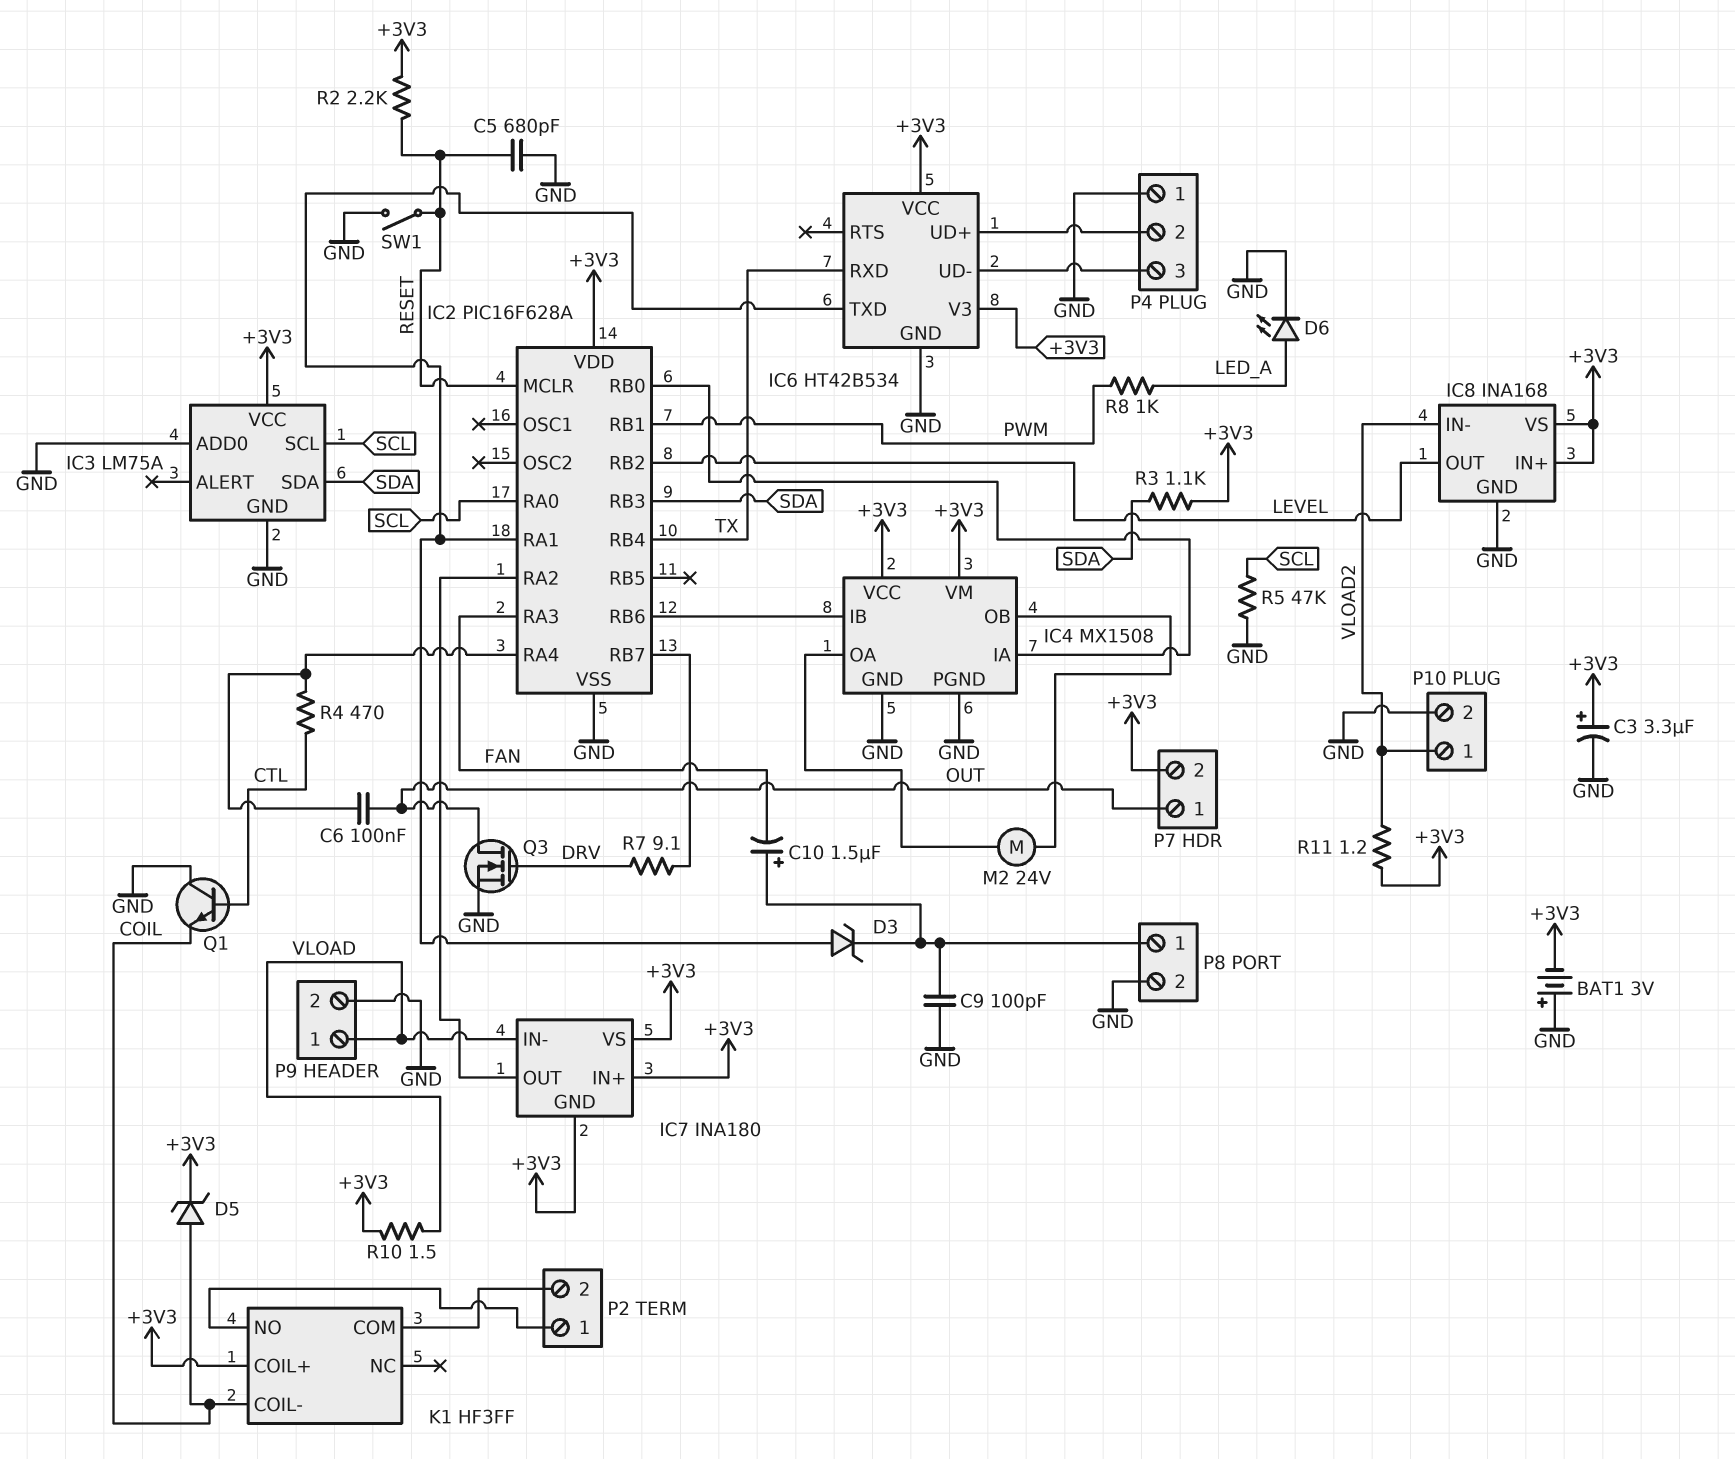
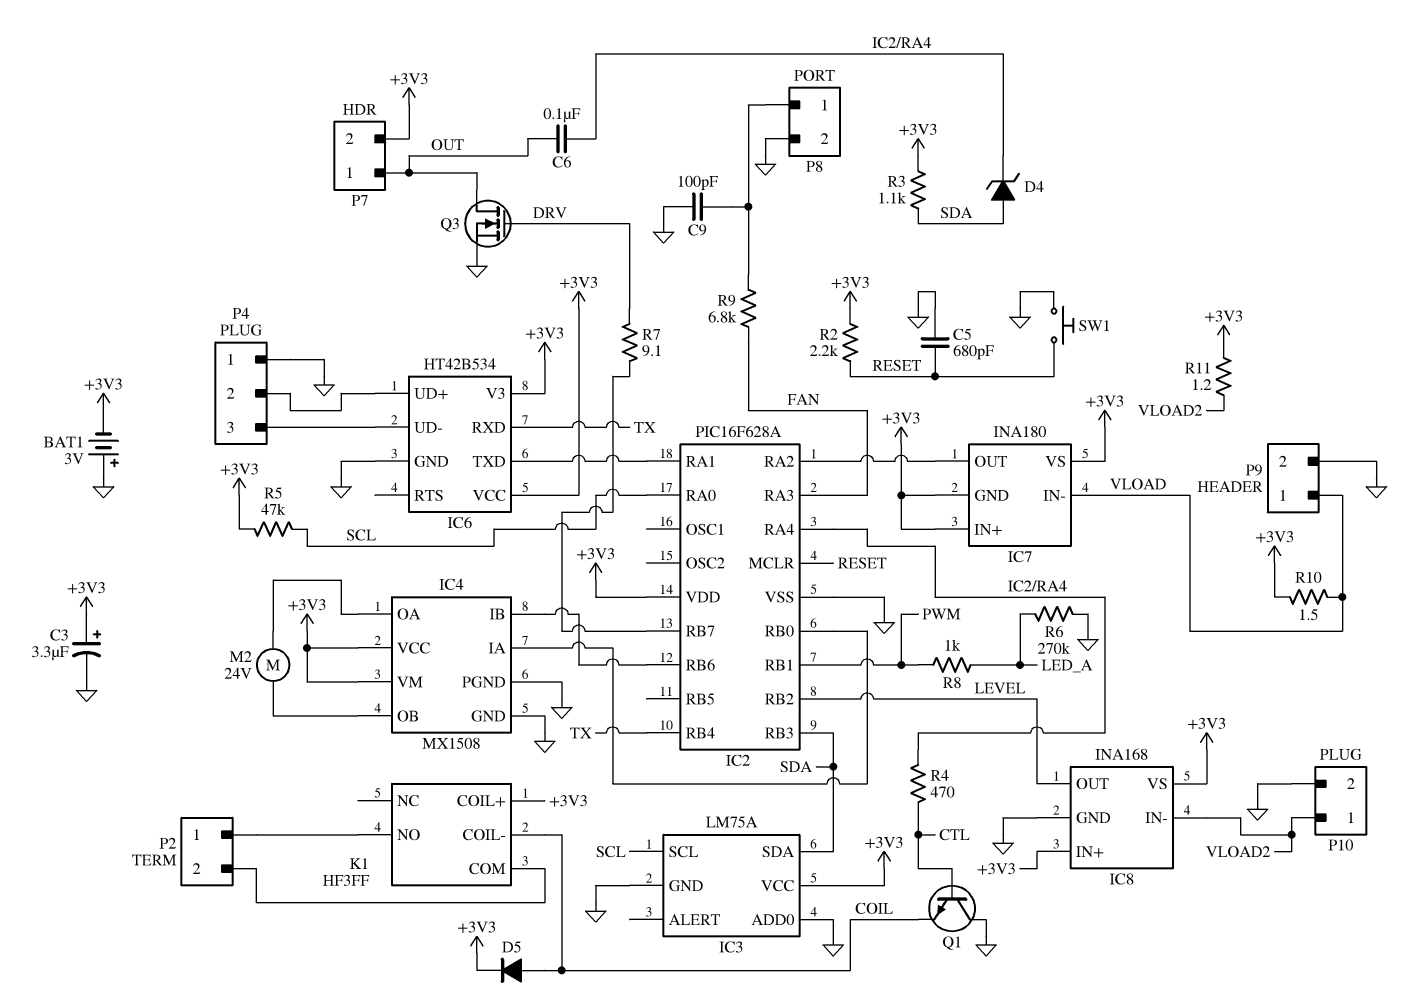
C10: 1.5uF (plus P8/1, minus FAN) -> none
D3: zener (A IC2/RA1, K P8/1) -> none
D4: none -> zener (A SDA, K IC2/RA4)
D5: zener (A COIL, K +3V3) -> diode (A COIL, K +3V3)
D6: LED (A LED_A, K GND) -> none
R5: 47k (GND, SCL) -> 47k (+3V3, SCL)
R6: none -> 270k (GND, LED_A)
R9: none -> 6.8k (FAN, P8/1)
SW1: switch (GND, RESET) -> button (GND, RESET)

